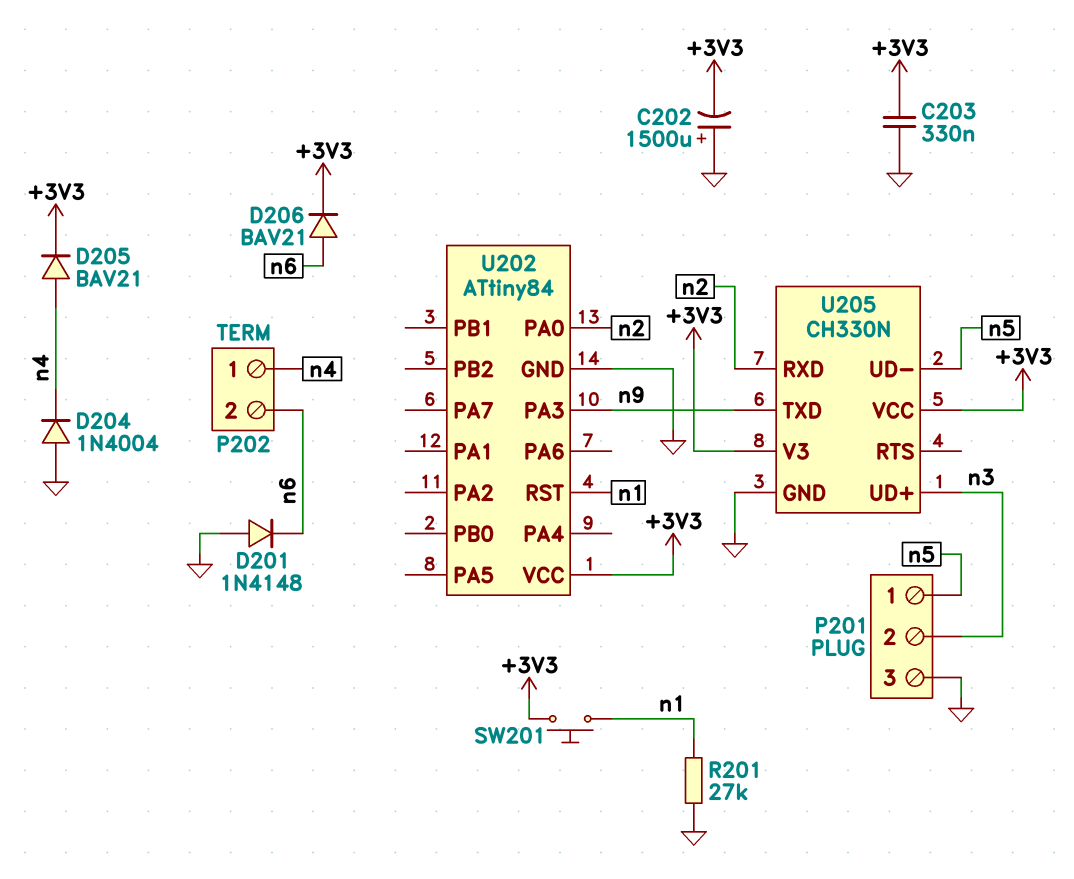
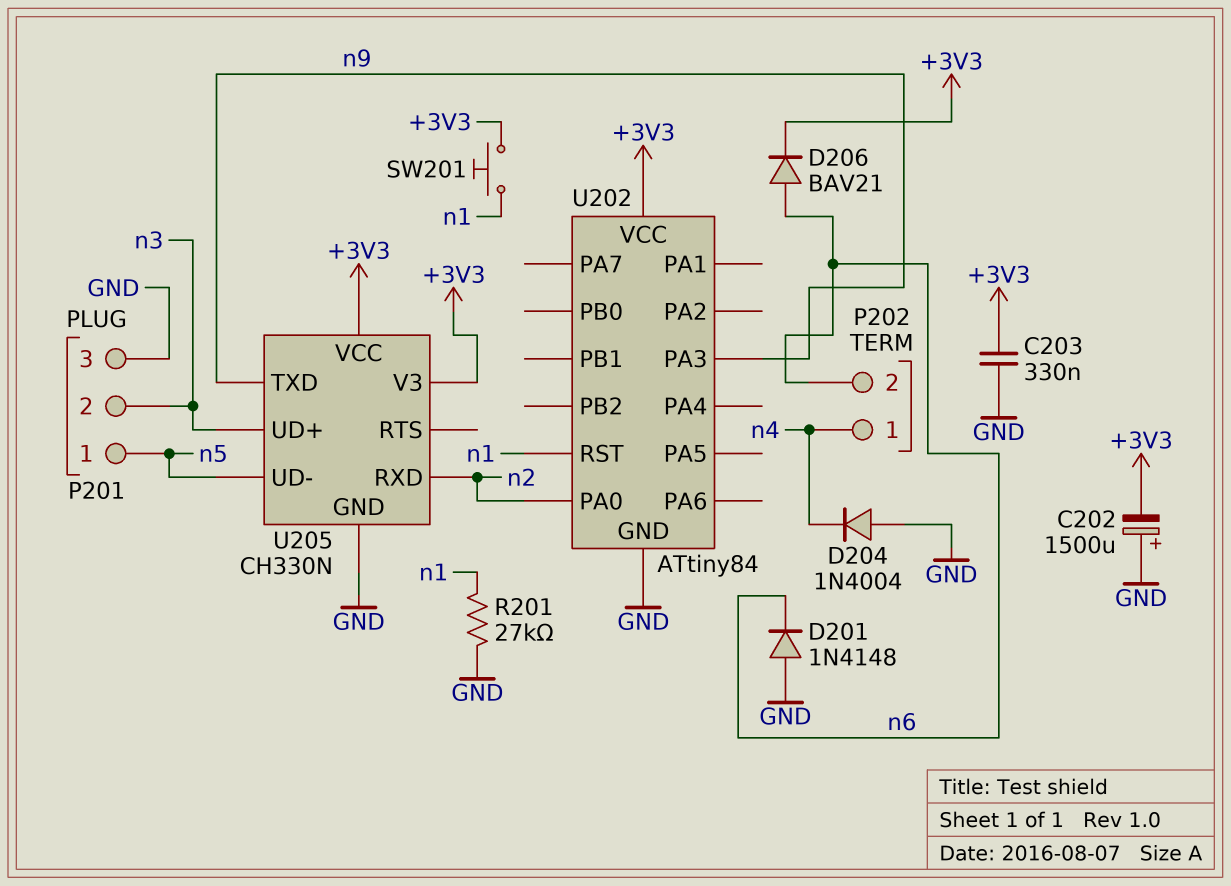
D205: diode BAV21 (A n4, K +3V3) -> none

